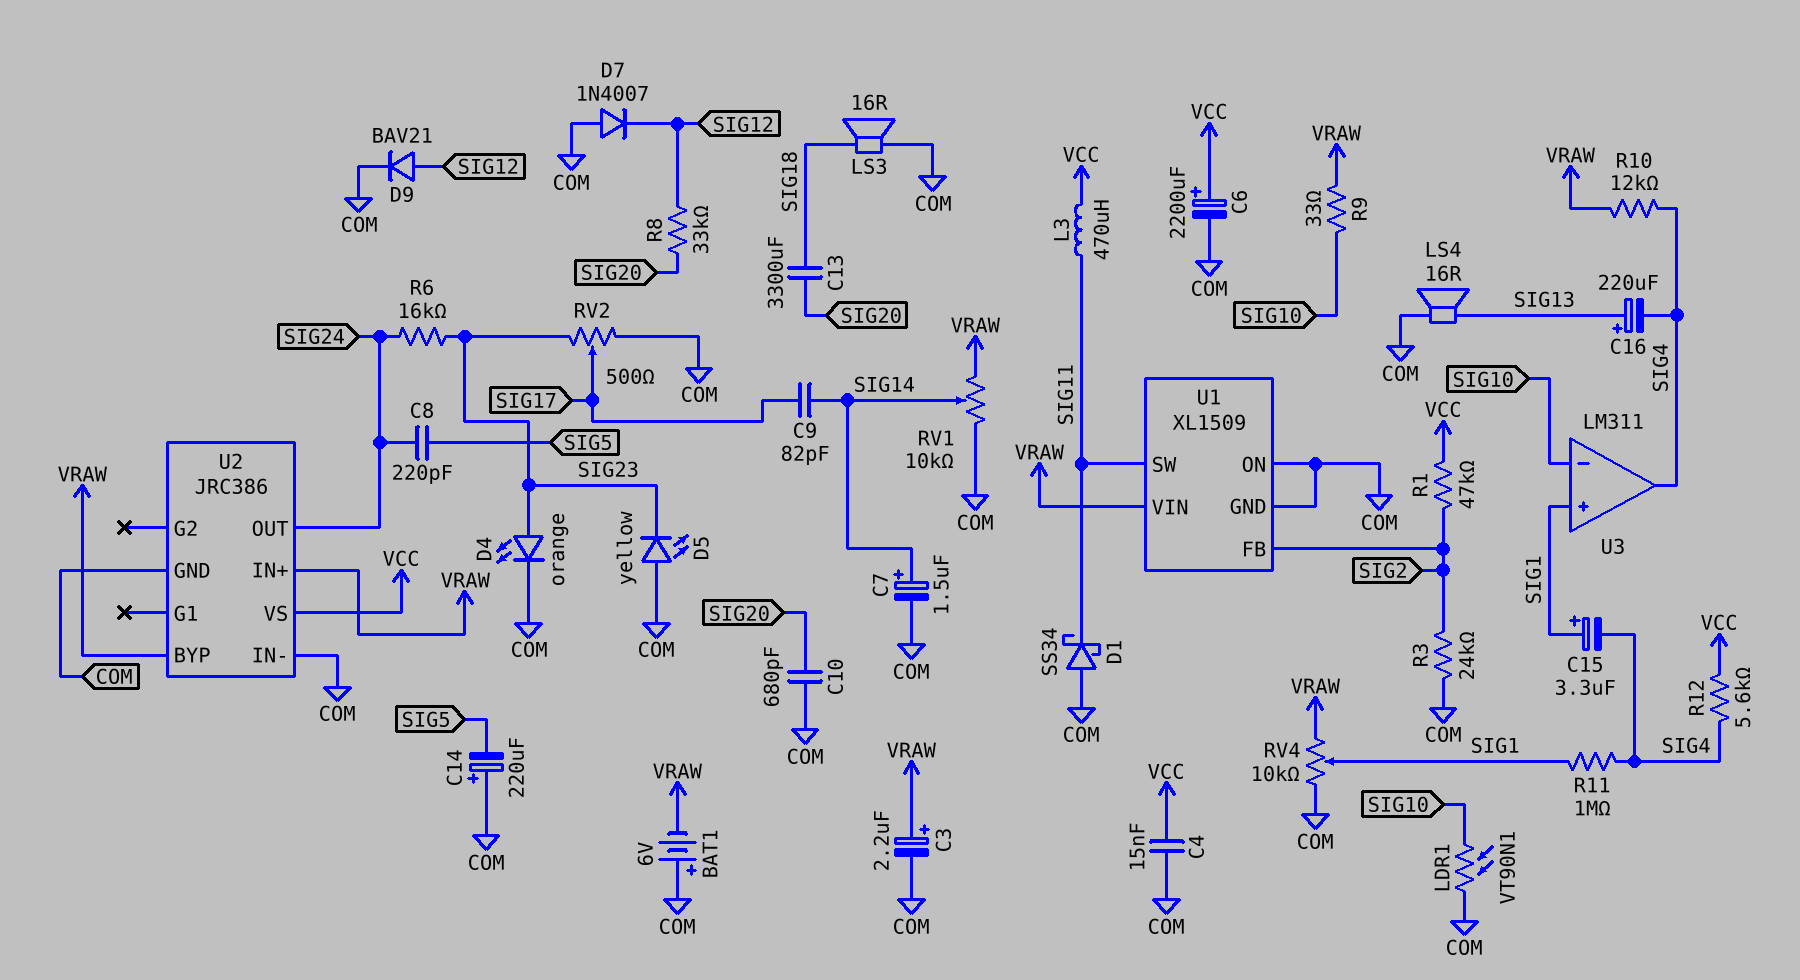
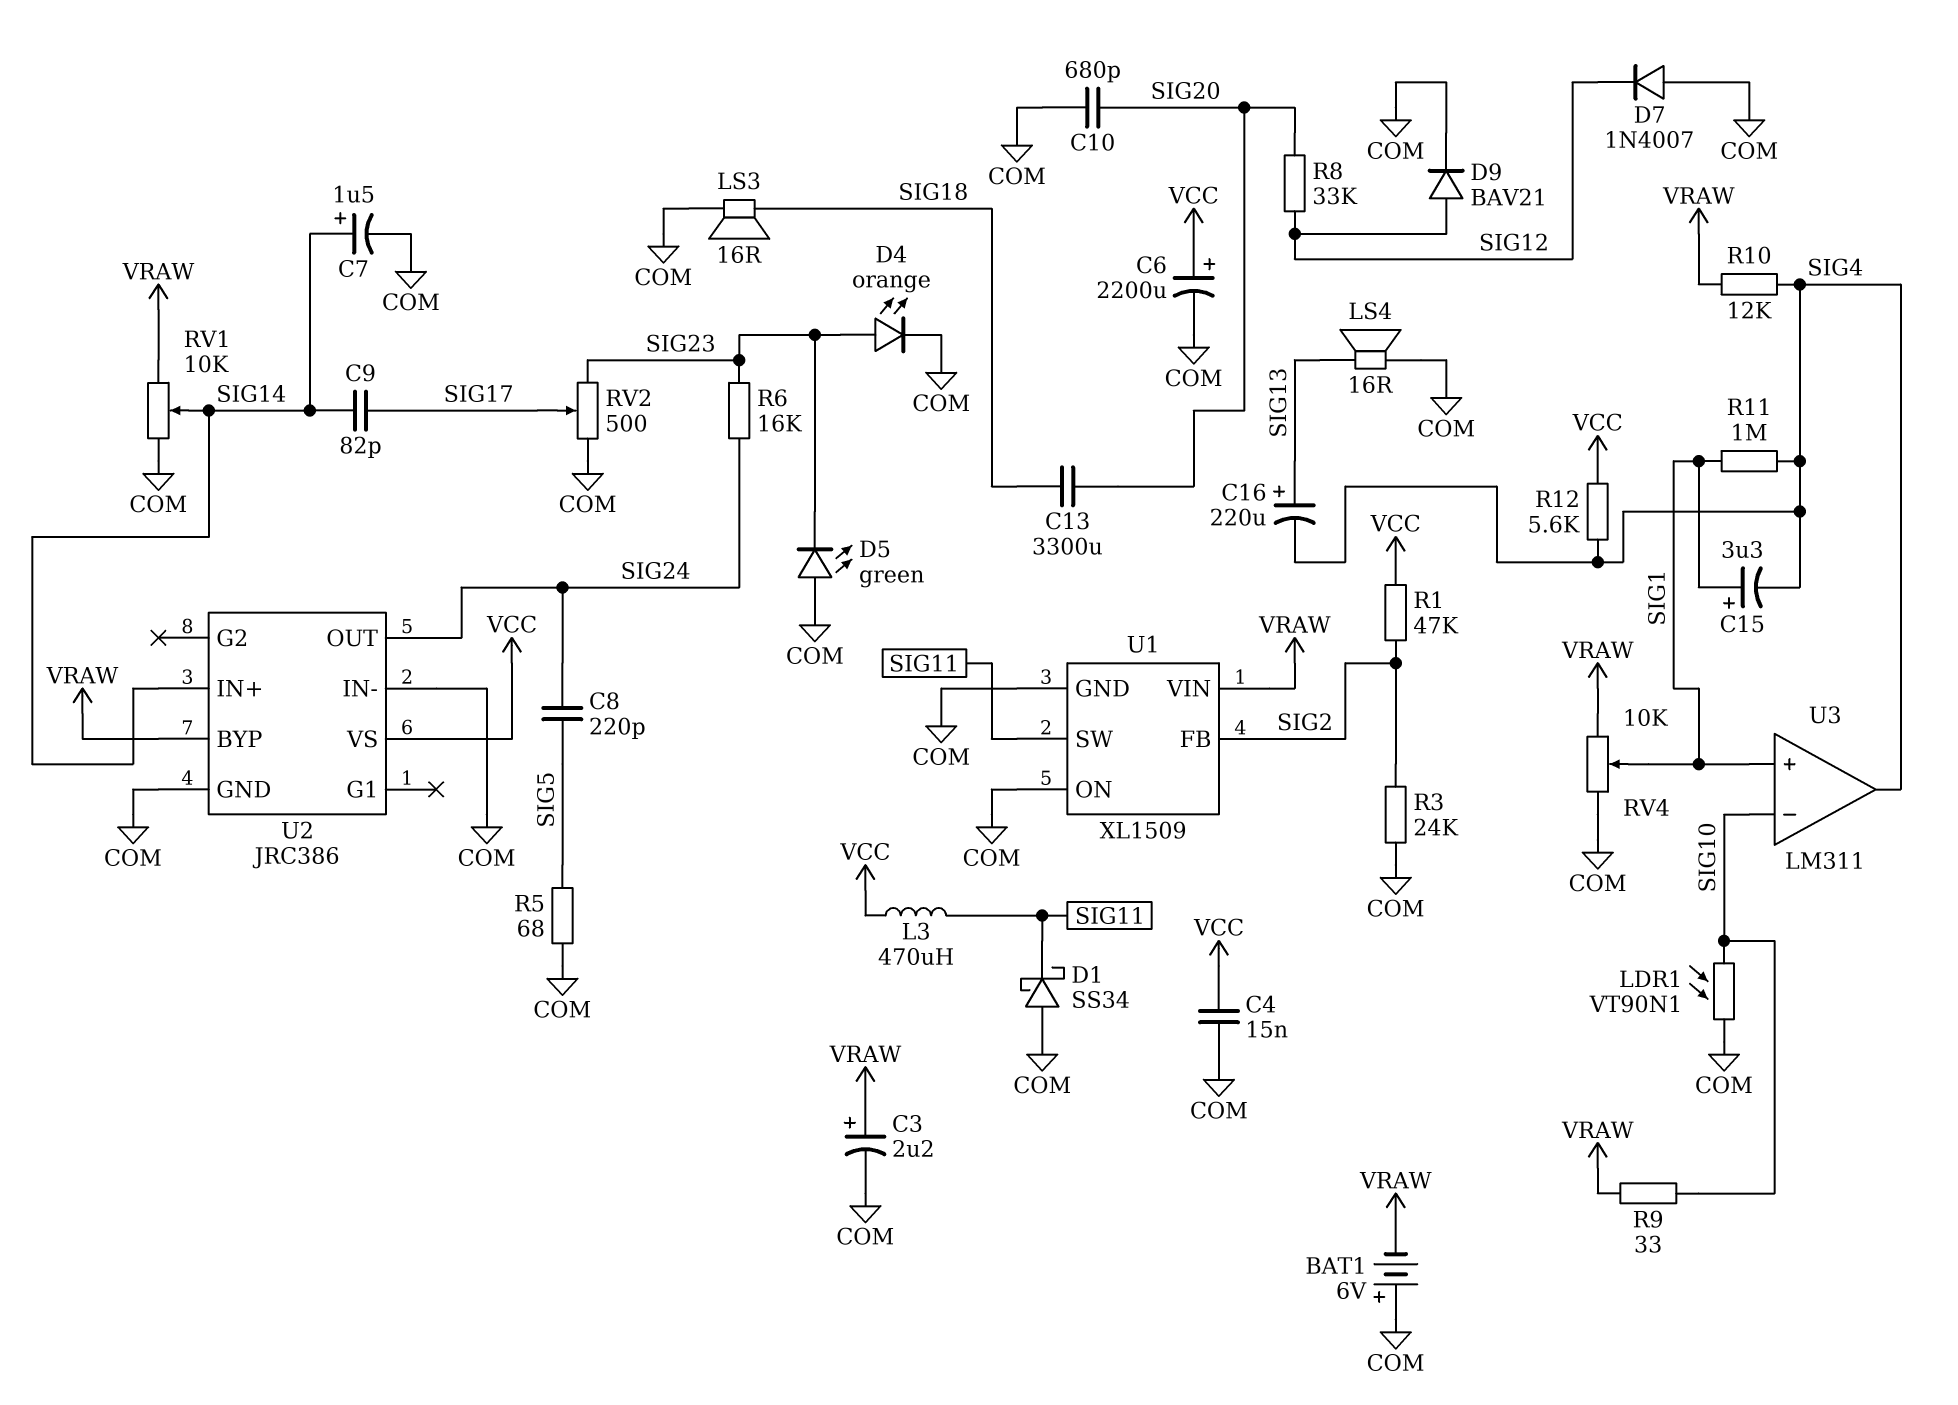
C14: 220uF (plus COM, minus SIG5) -> none
D5: LED yellow (A COM, K SIG23) -> LED green (A COM, K SIG23)
R5: none -> 68 (COM, SIG5)
U2 pin IN+: VRAW -> SIG14

